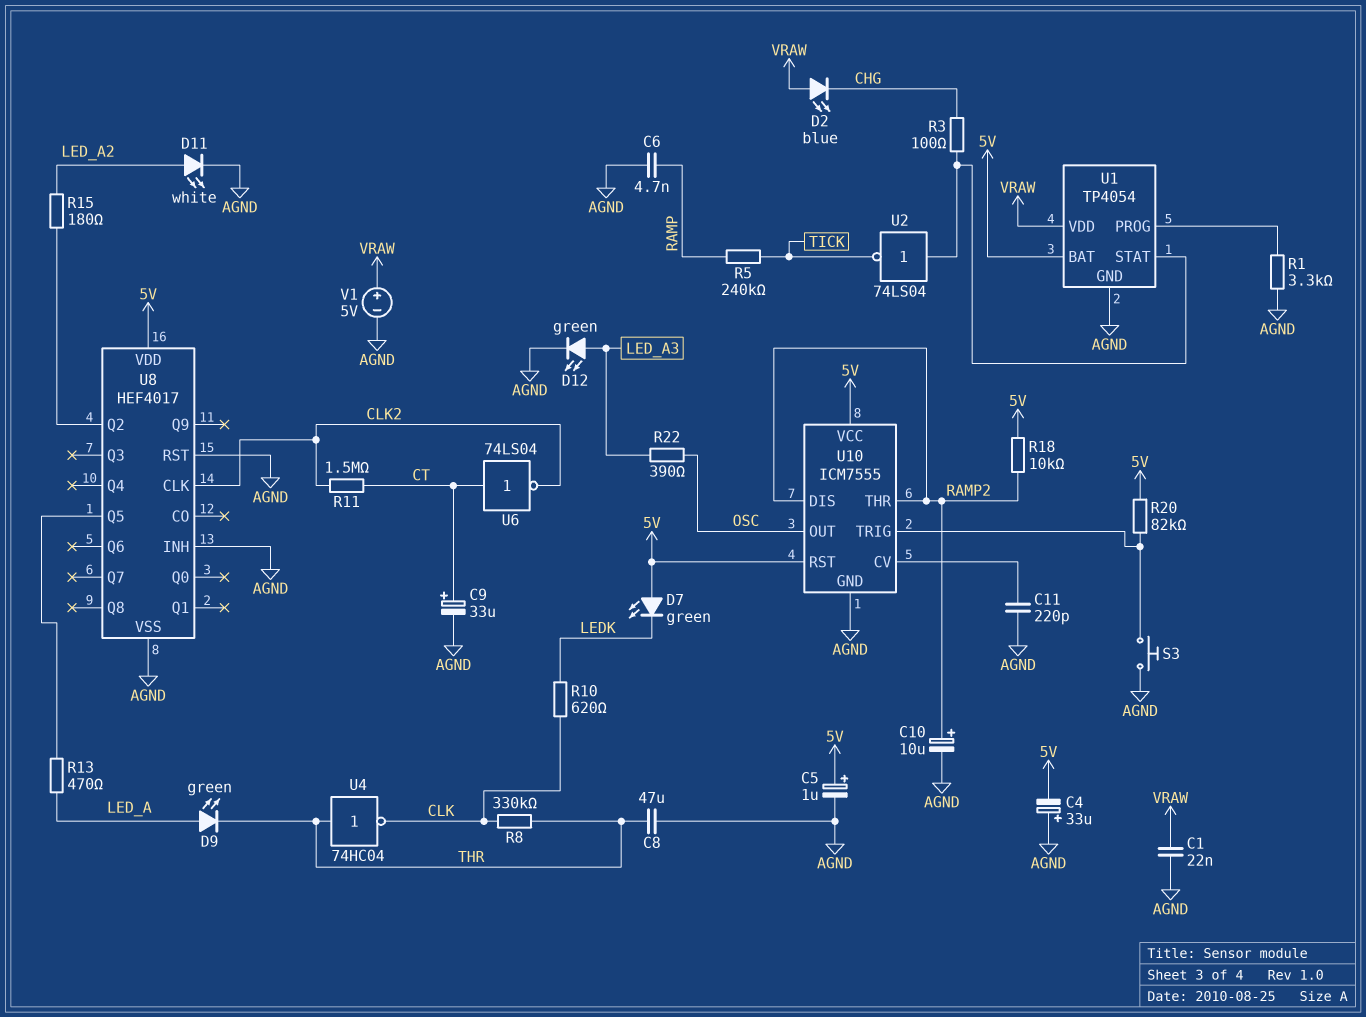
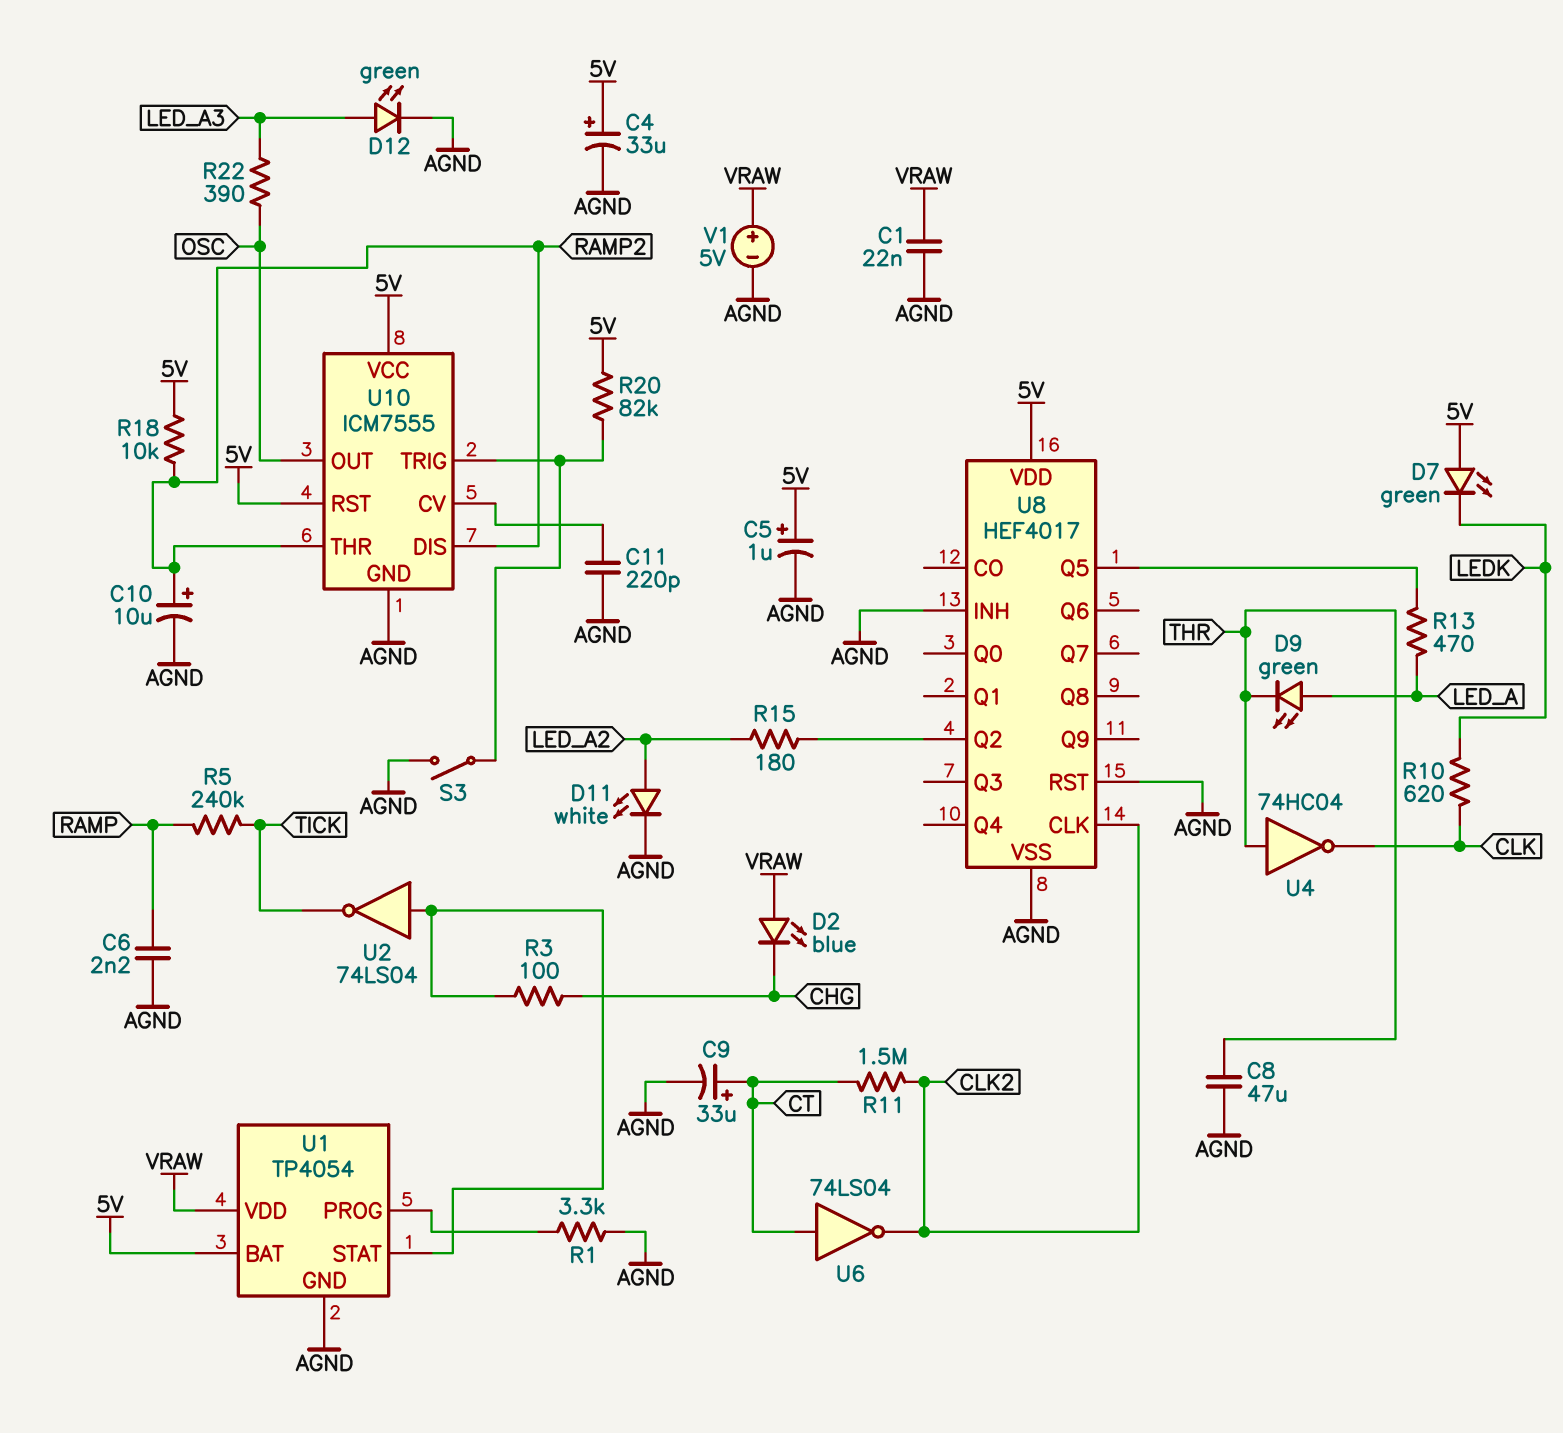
C4: 33uF (plus AGND, minus 5V) -> 33uF (plus 5V, minus AGND)
C6: 4.7nF (AGND, RAMP) -> 2.2nF (AGND, RAMP)
R8: 330k (CLK, THR) -> none
S3: button (AGND, U10/TRIG) -> switch (AGND, U10/TRIG)

